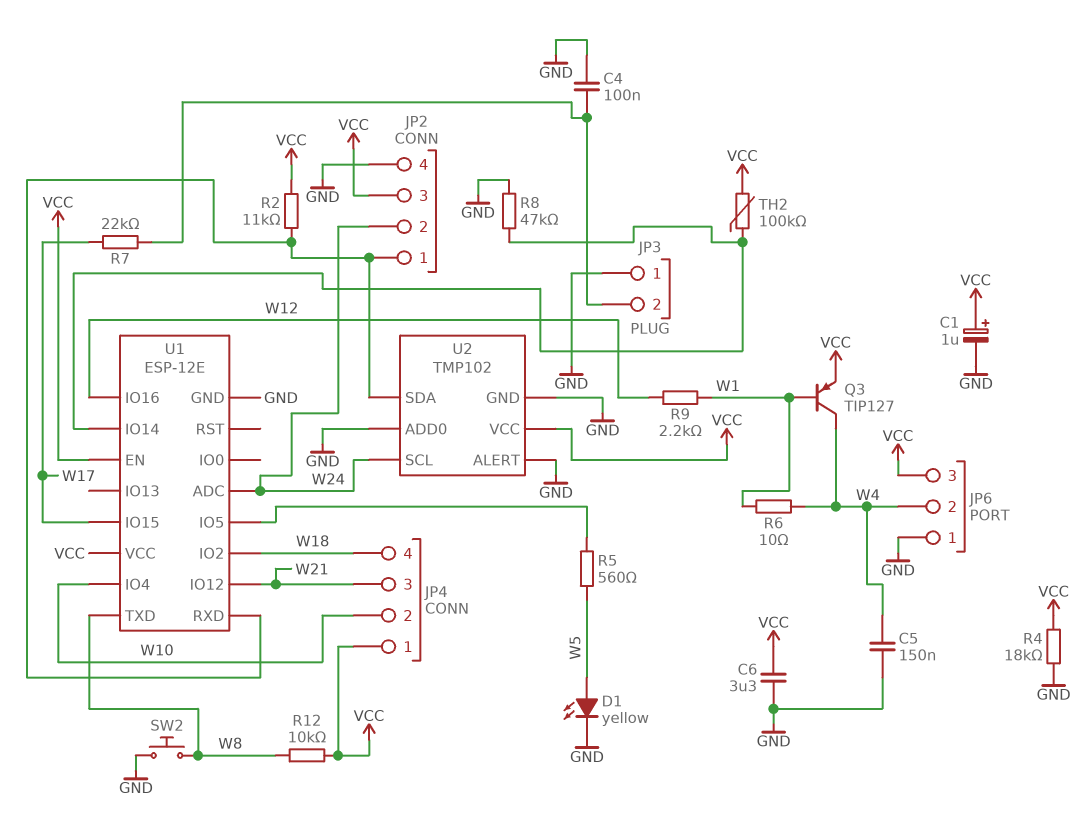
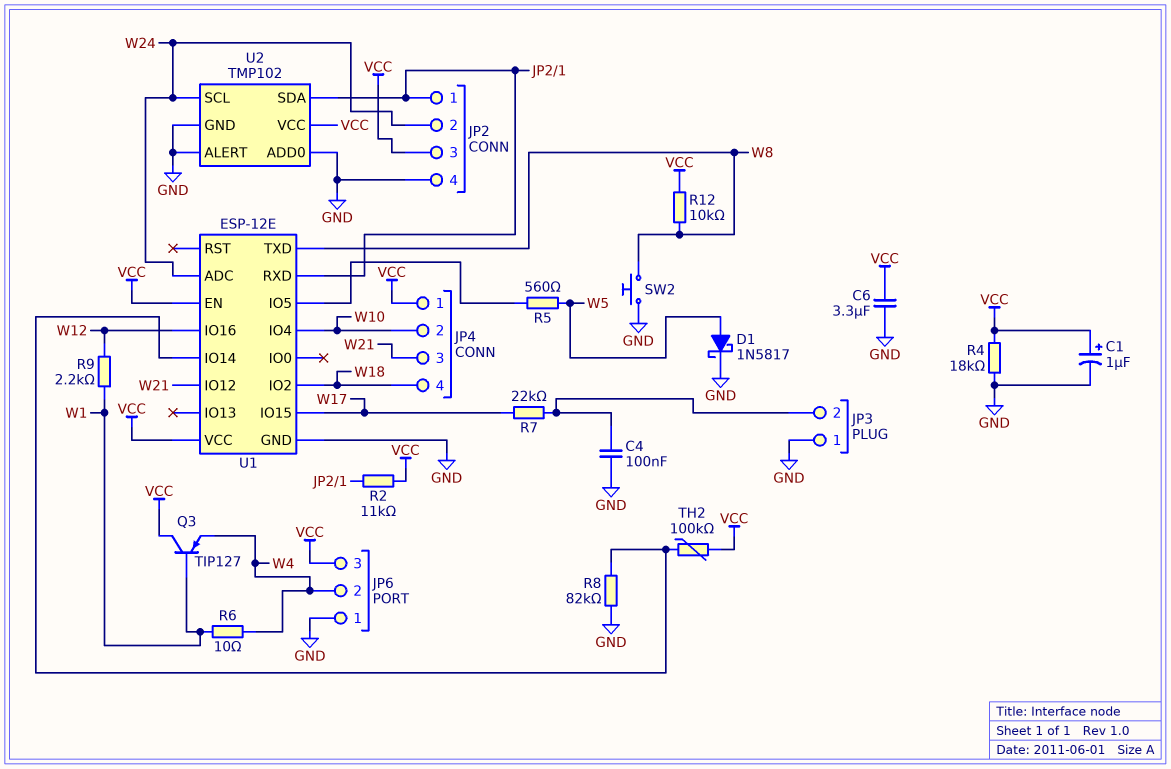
C5: 150nF (GND, W4) -> none
D1: LED yellow (A W5, K GND) -> schottky 1N5817 (A W5, K GND)
Q3: PNP TIP127 (B W1, C W4, E VCC) -> PNP TIP127 (B W1, C VCC, E W4)
R8: 47k (GND, U1/IO14) -> 82k (GND, U1/IO14)

